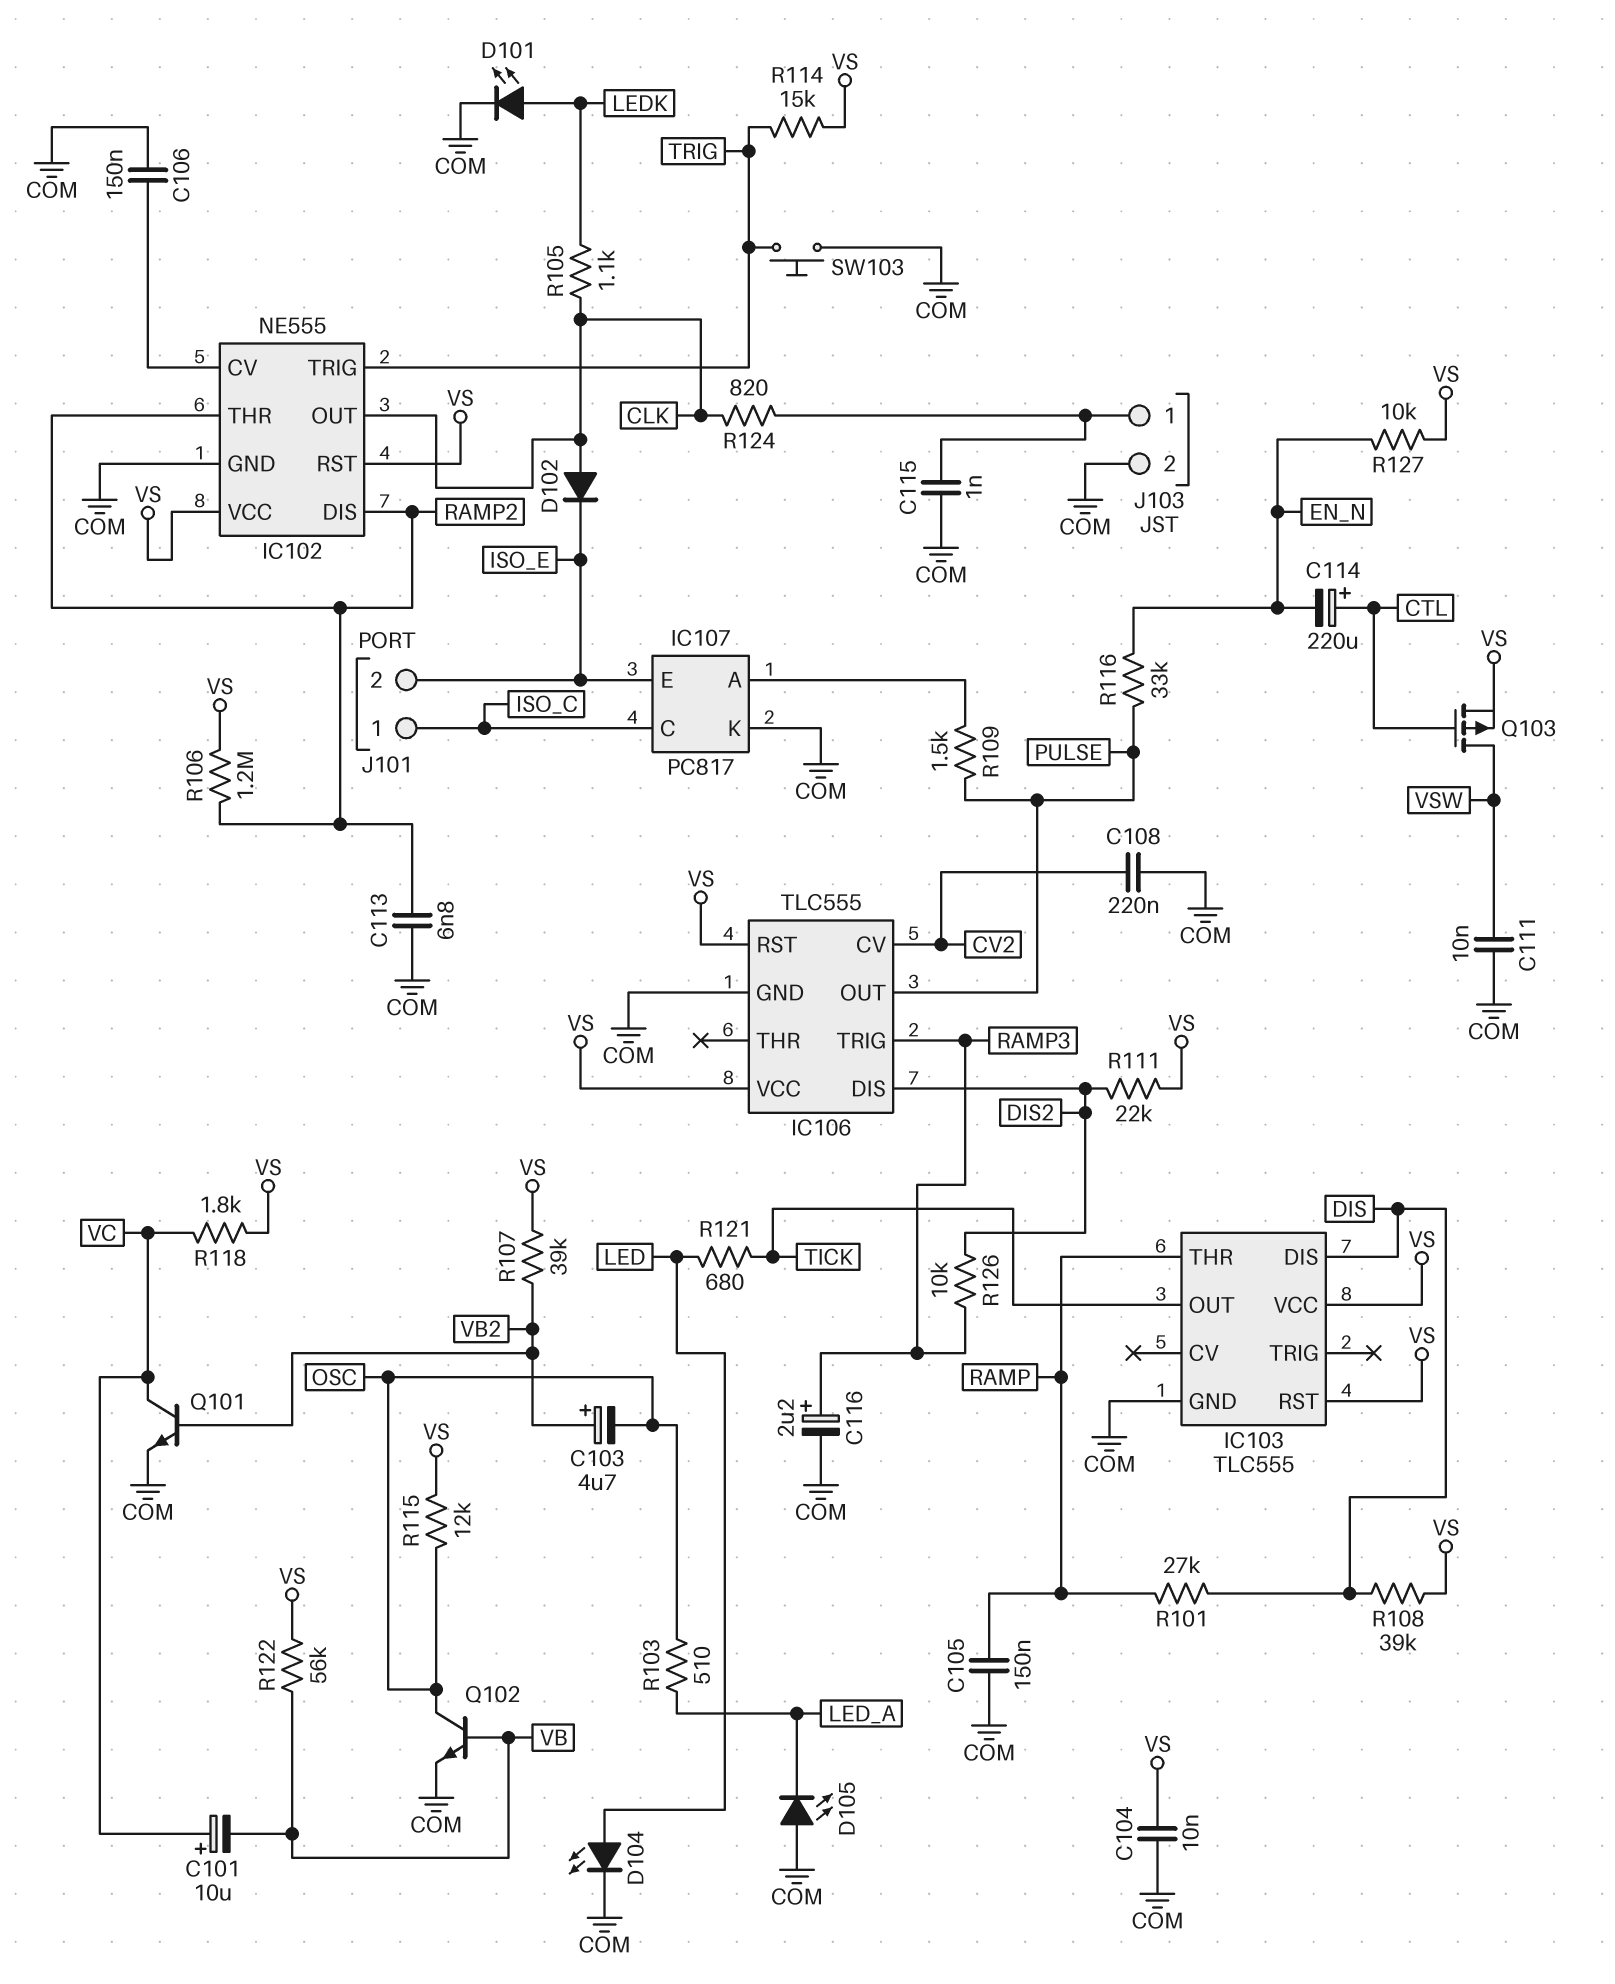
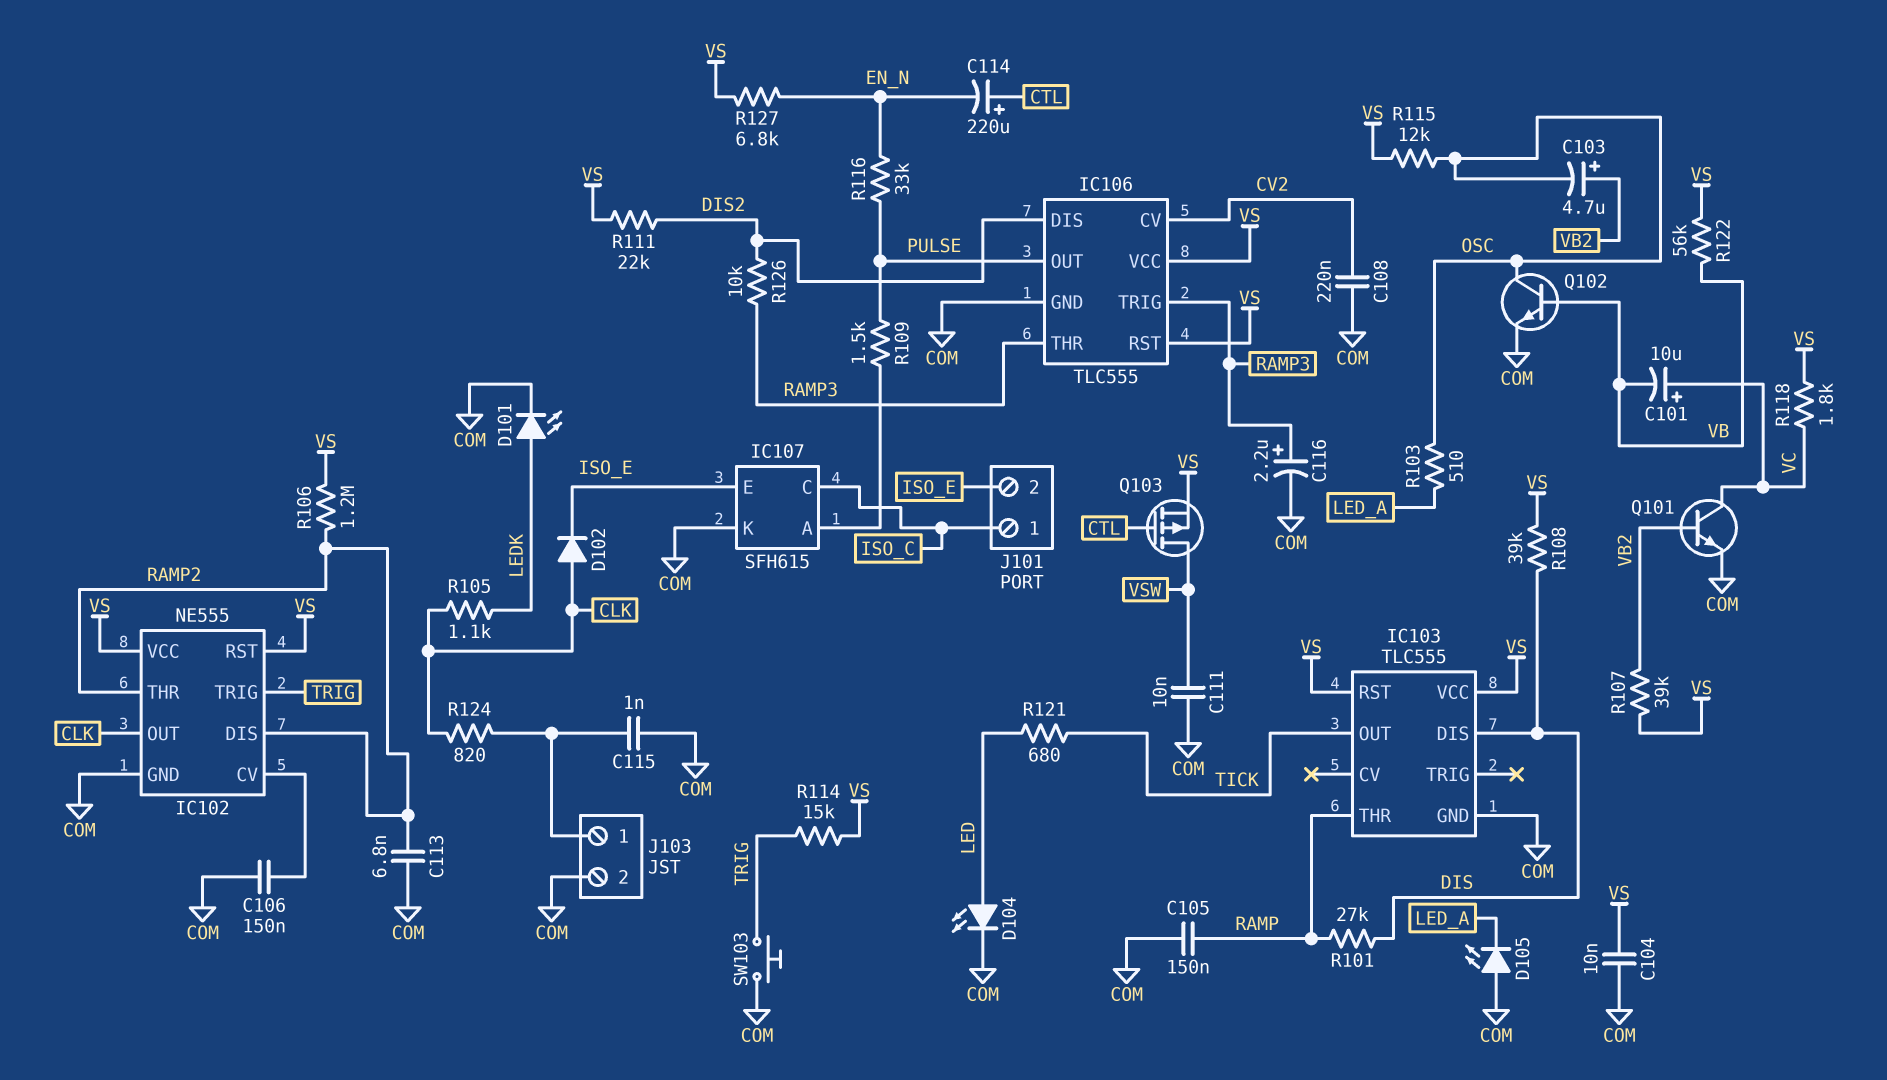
IC106 pin THR: none -> RAMP3
IC107: PC817 -> SFH615
R127: 10k (EN_N, VS) -> 6.8k (EN_N, VS)

